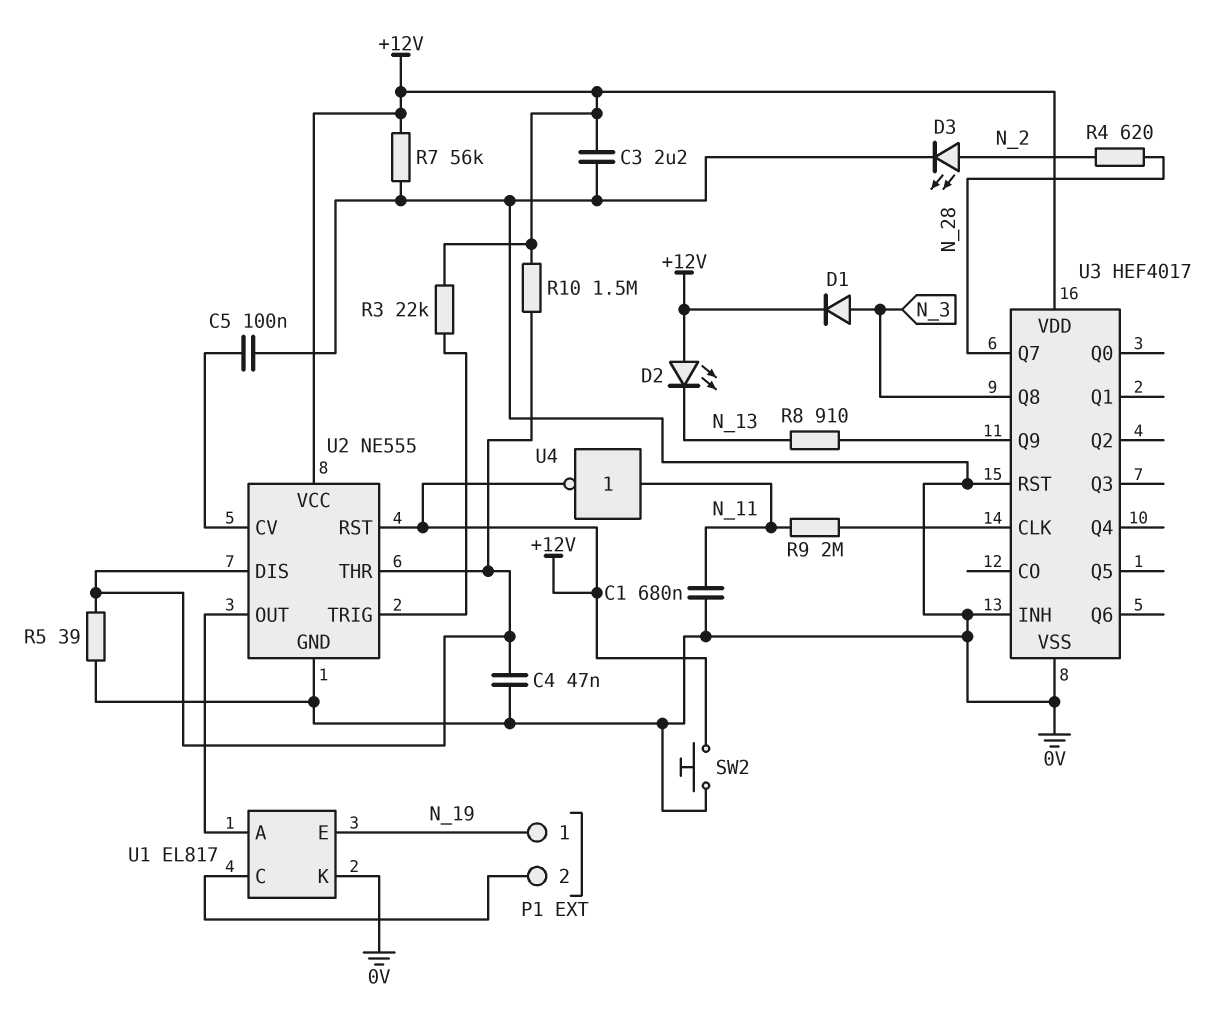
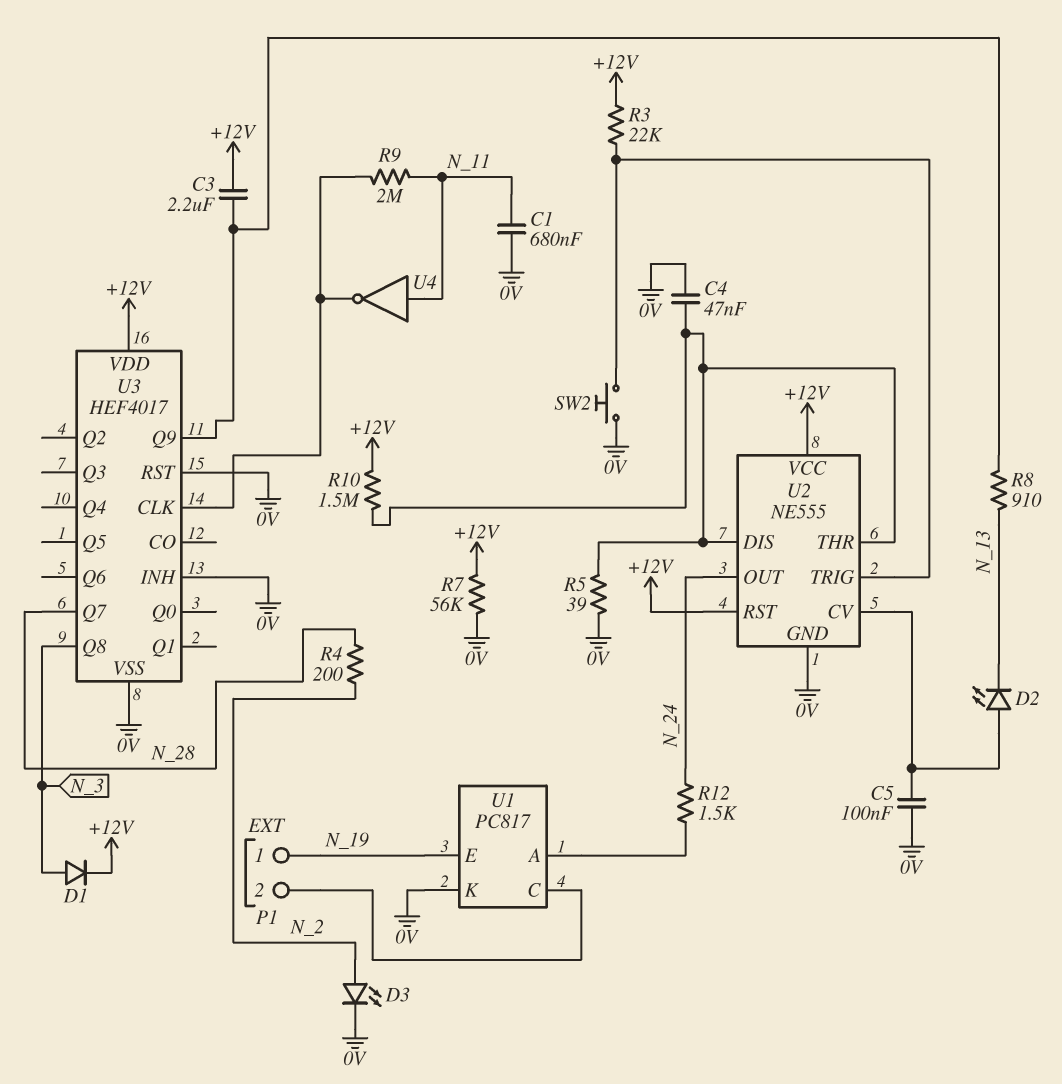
C3: 2.2uF (+12V, 0V) -> 2.2uF (+12V, U3/Q9)
D2: LED (A +12V, K N_13) -> LED (A U2/CV, K N_13)
R4: 620 (N_2, N_28) -> 200 (N_2, N_28)
R12: none -> 1.5k (N_24, U1/A)
SW2: button (+12V, 0V) -> button (0V, U2/TRIG)
U1: EL817 -> PC817
U2 pin OUT: U1/A -> N_24
U4: NOT (in N_11, out +12V) -> NOT (in N_11, out U3/CLK)

